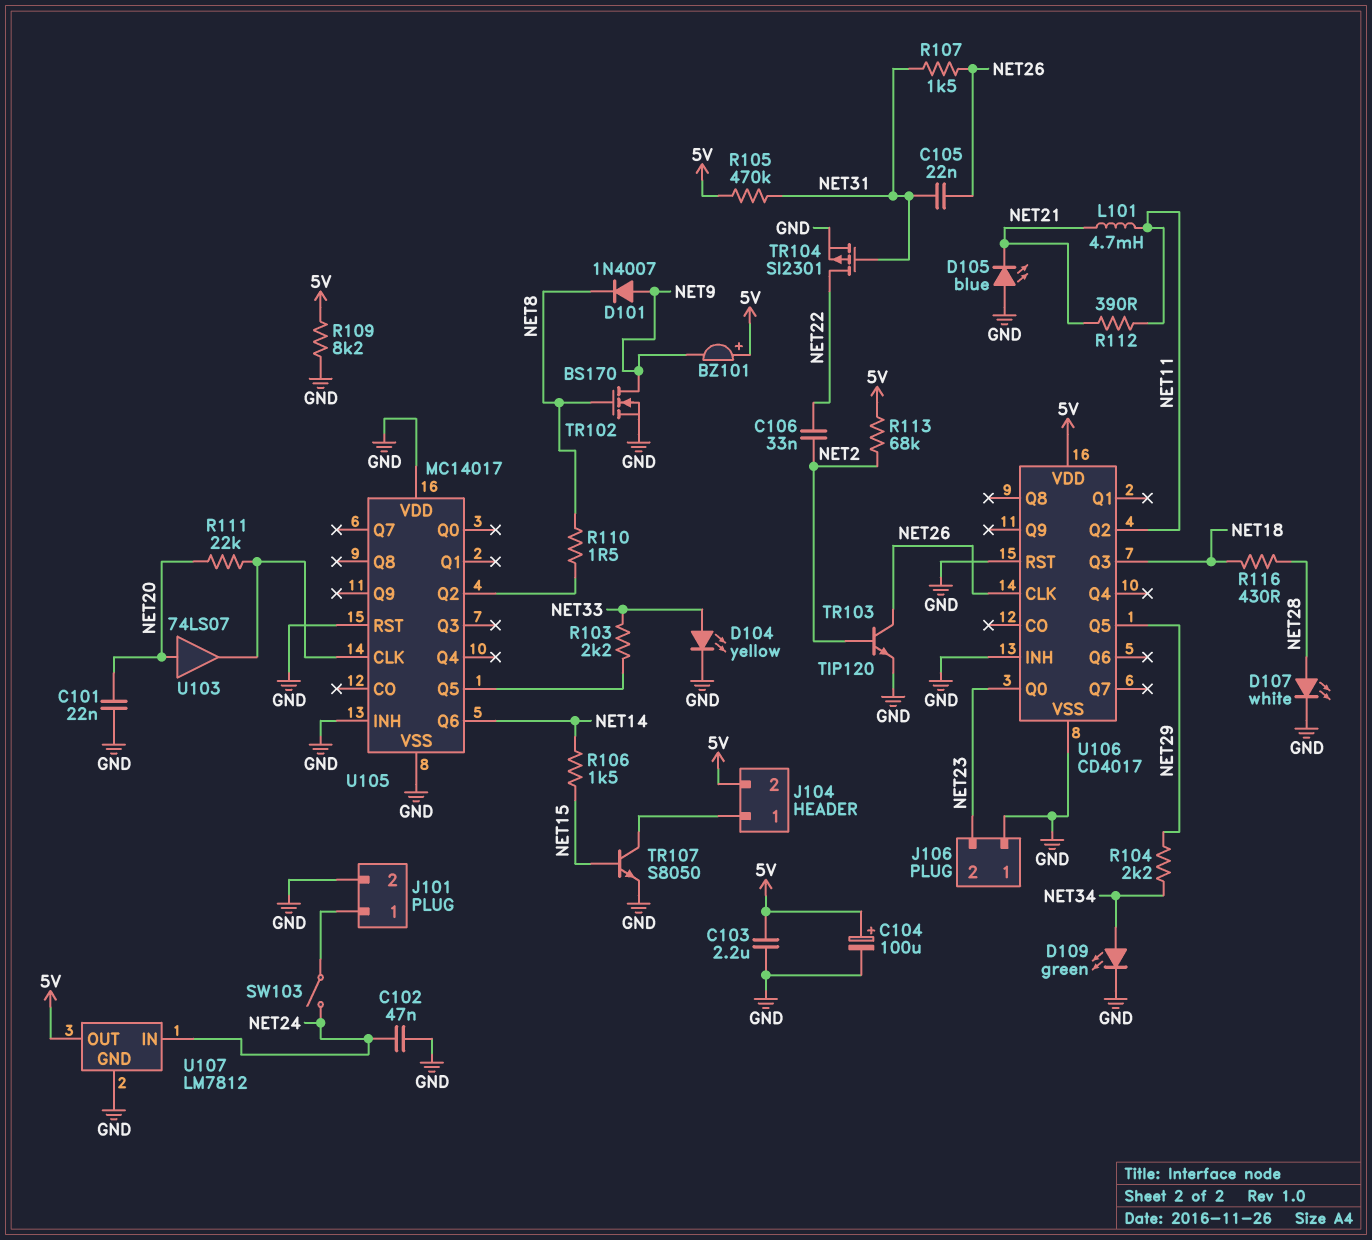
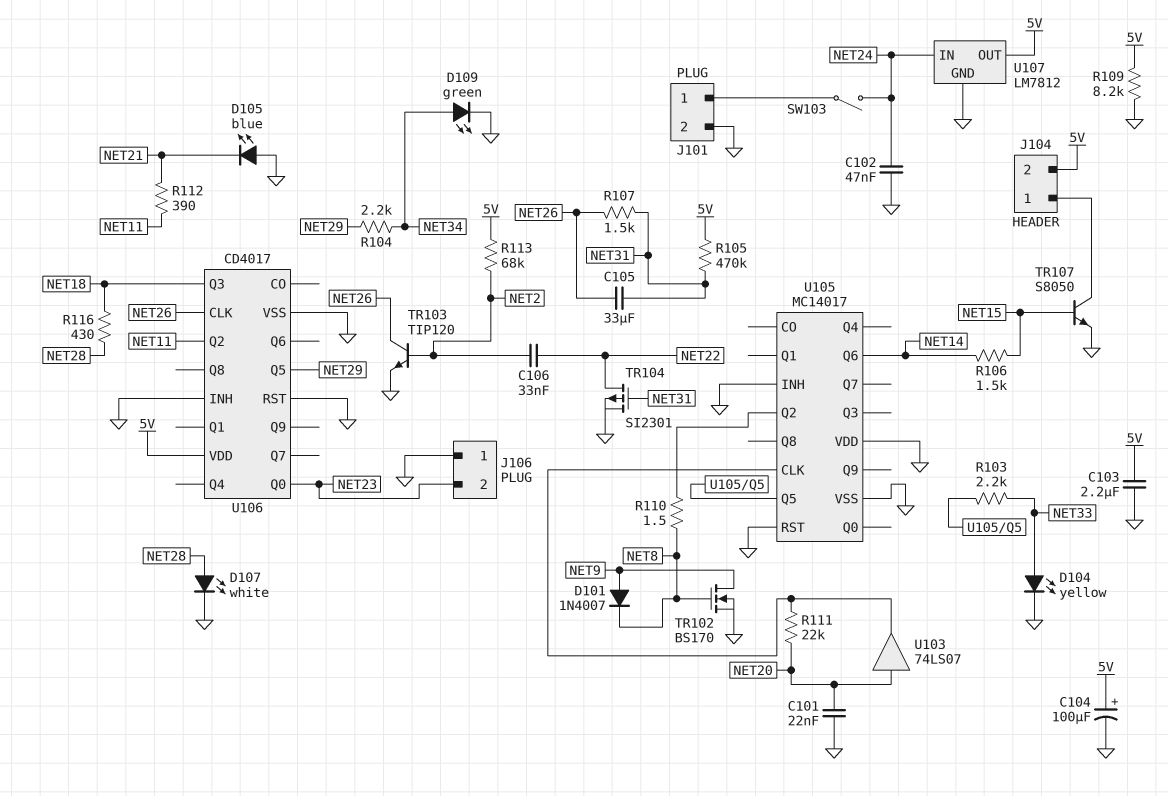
BZ101: buzzer (plus 5V, minus NET9) -> none
C105: 22nF (NET26, NET31) -> 33uF (NET26, NET31)
L101: 4.7mH (NET11, NET21) -> none

